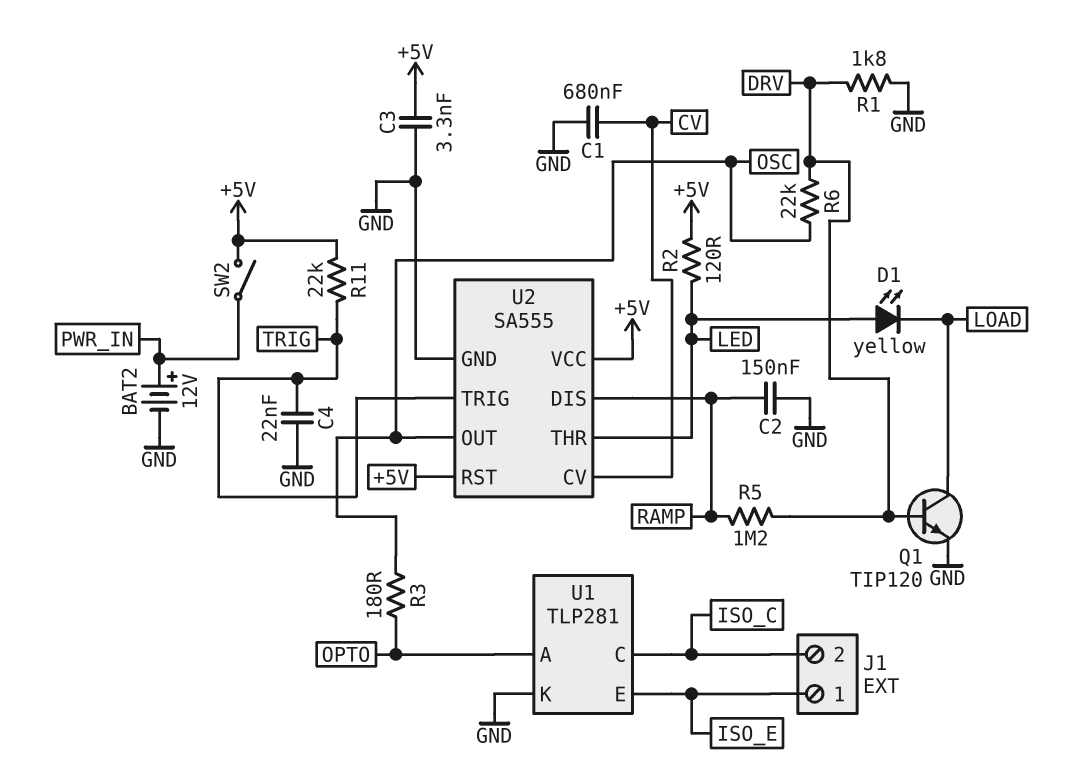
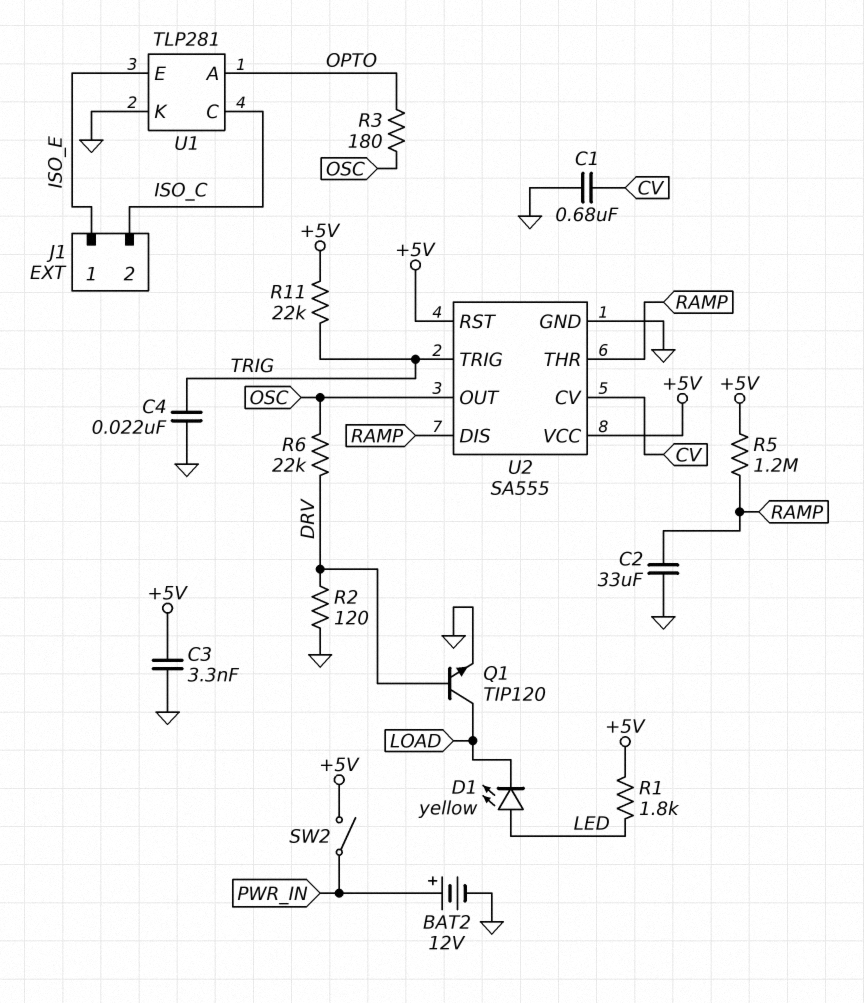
C2: 150nF (GND, RAMP) -> 33uF (GND, RAMP)
R1: 1.8k (DRV, GND) -> 1.8k (+5V, LED)
R2: 120 (+5V, LED) -> 120 (DRV, GND)
R5: 1.2M (DRV, RAMP) -> 1.2M (+5V, RAMP)
U2 pin THR: LED -> RAMP

